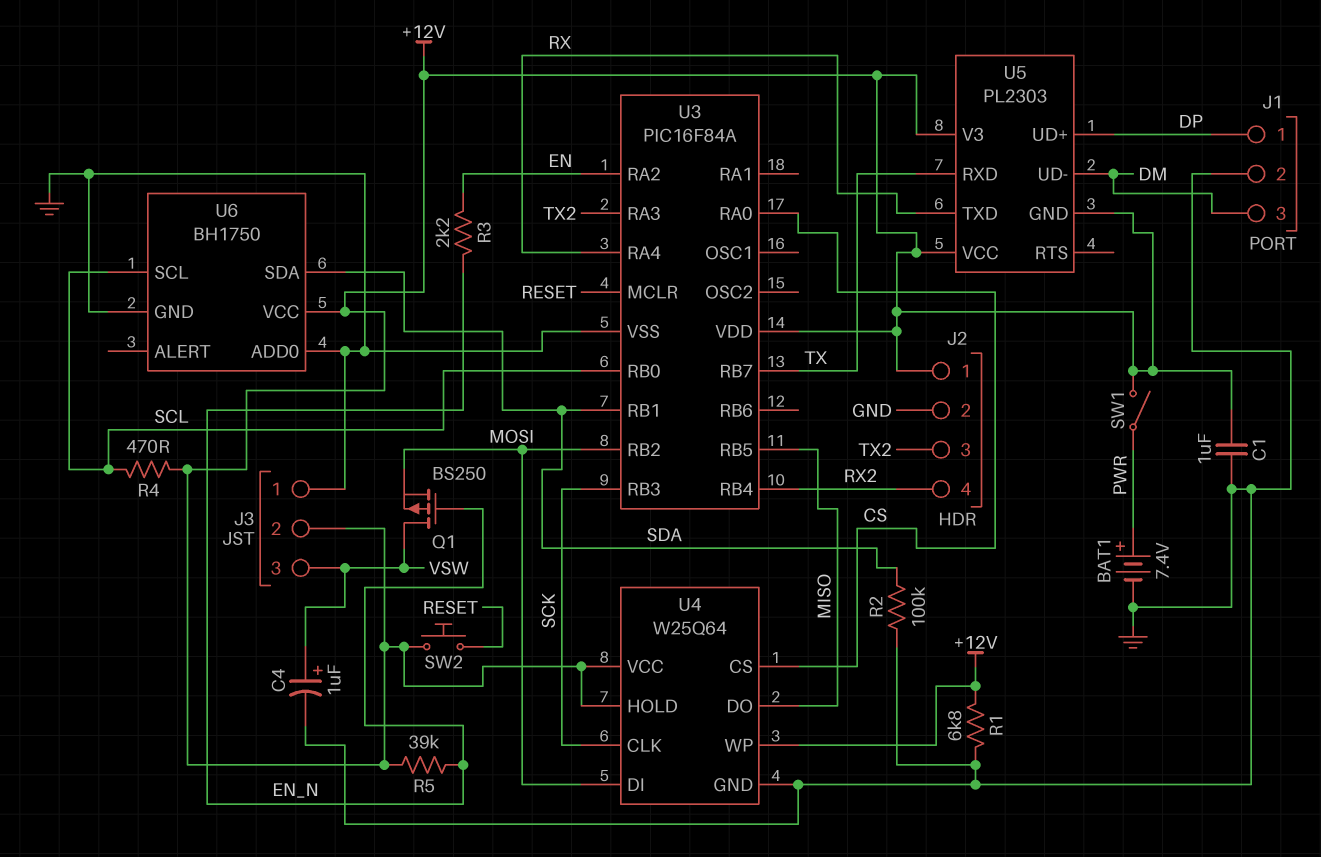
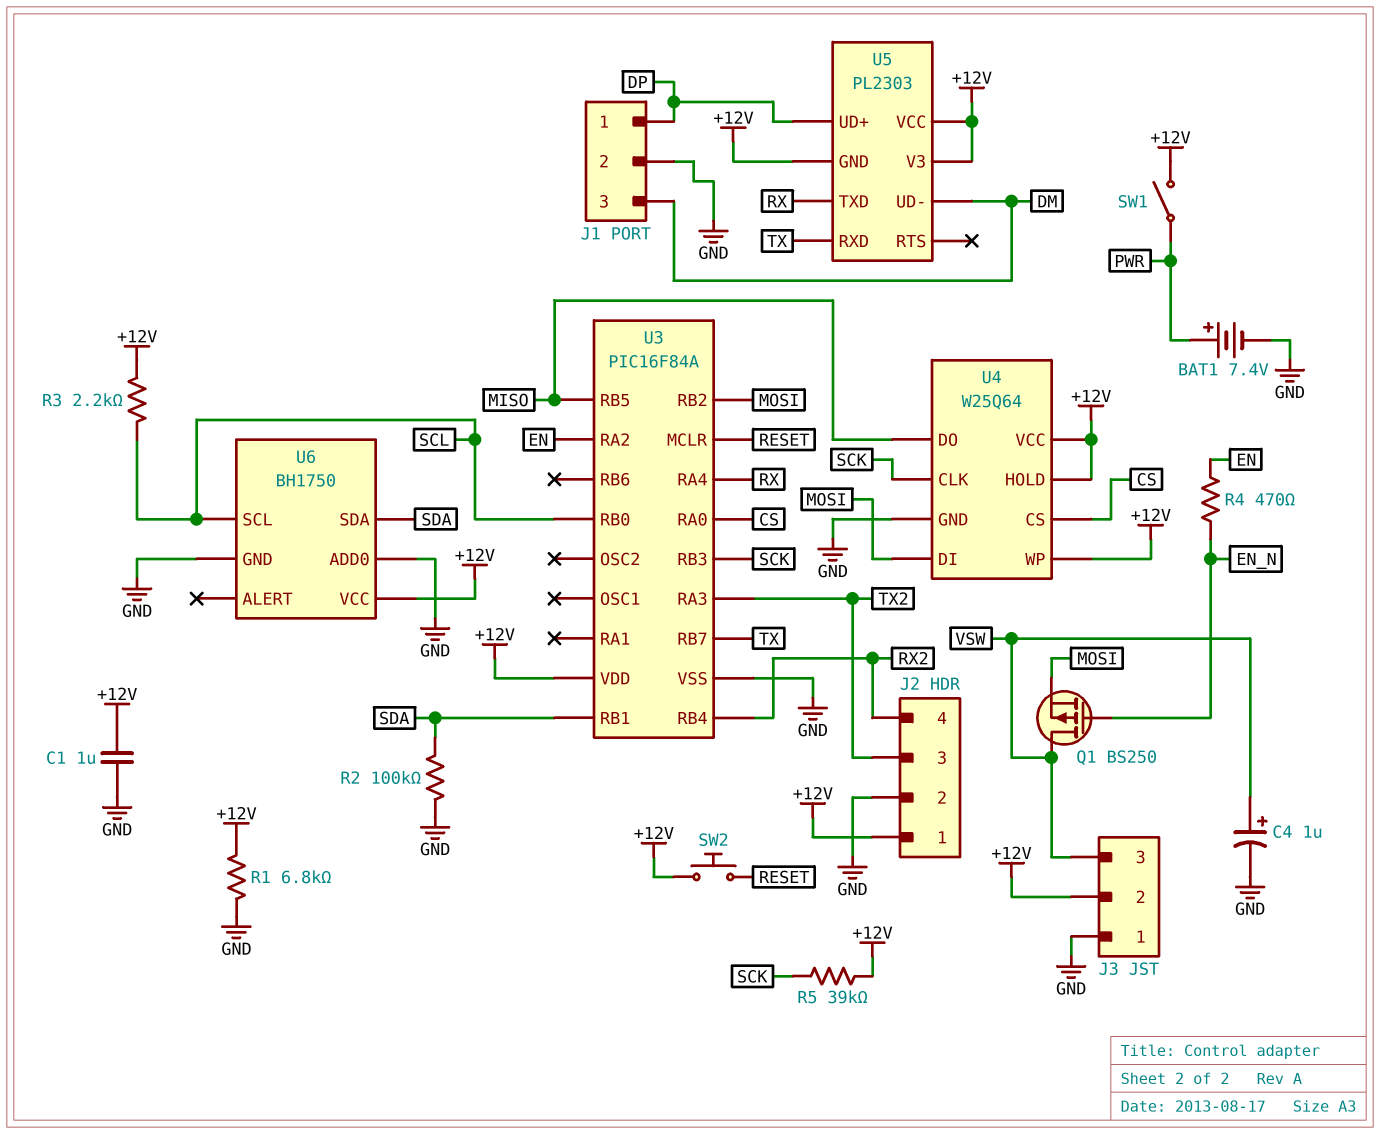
R3: 2.2k (EN, EN_N) -> 2.2k (+12V, SCL)
R4: 470 (+12V, SCL) -> 470 (EN, EN_N)
R5: 39k (+12V, EN_N) -> 39k (+12V, SCK)

